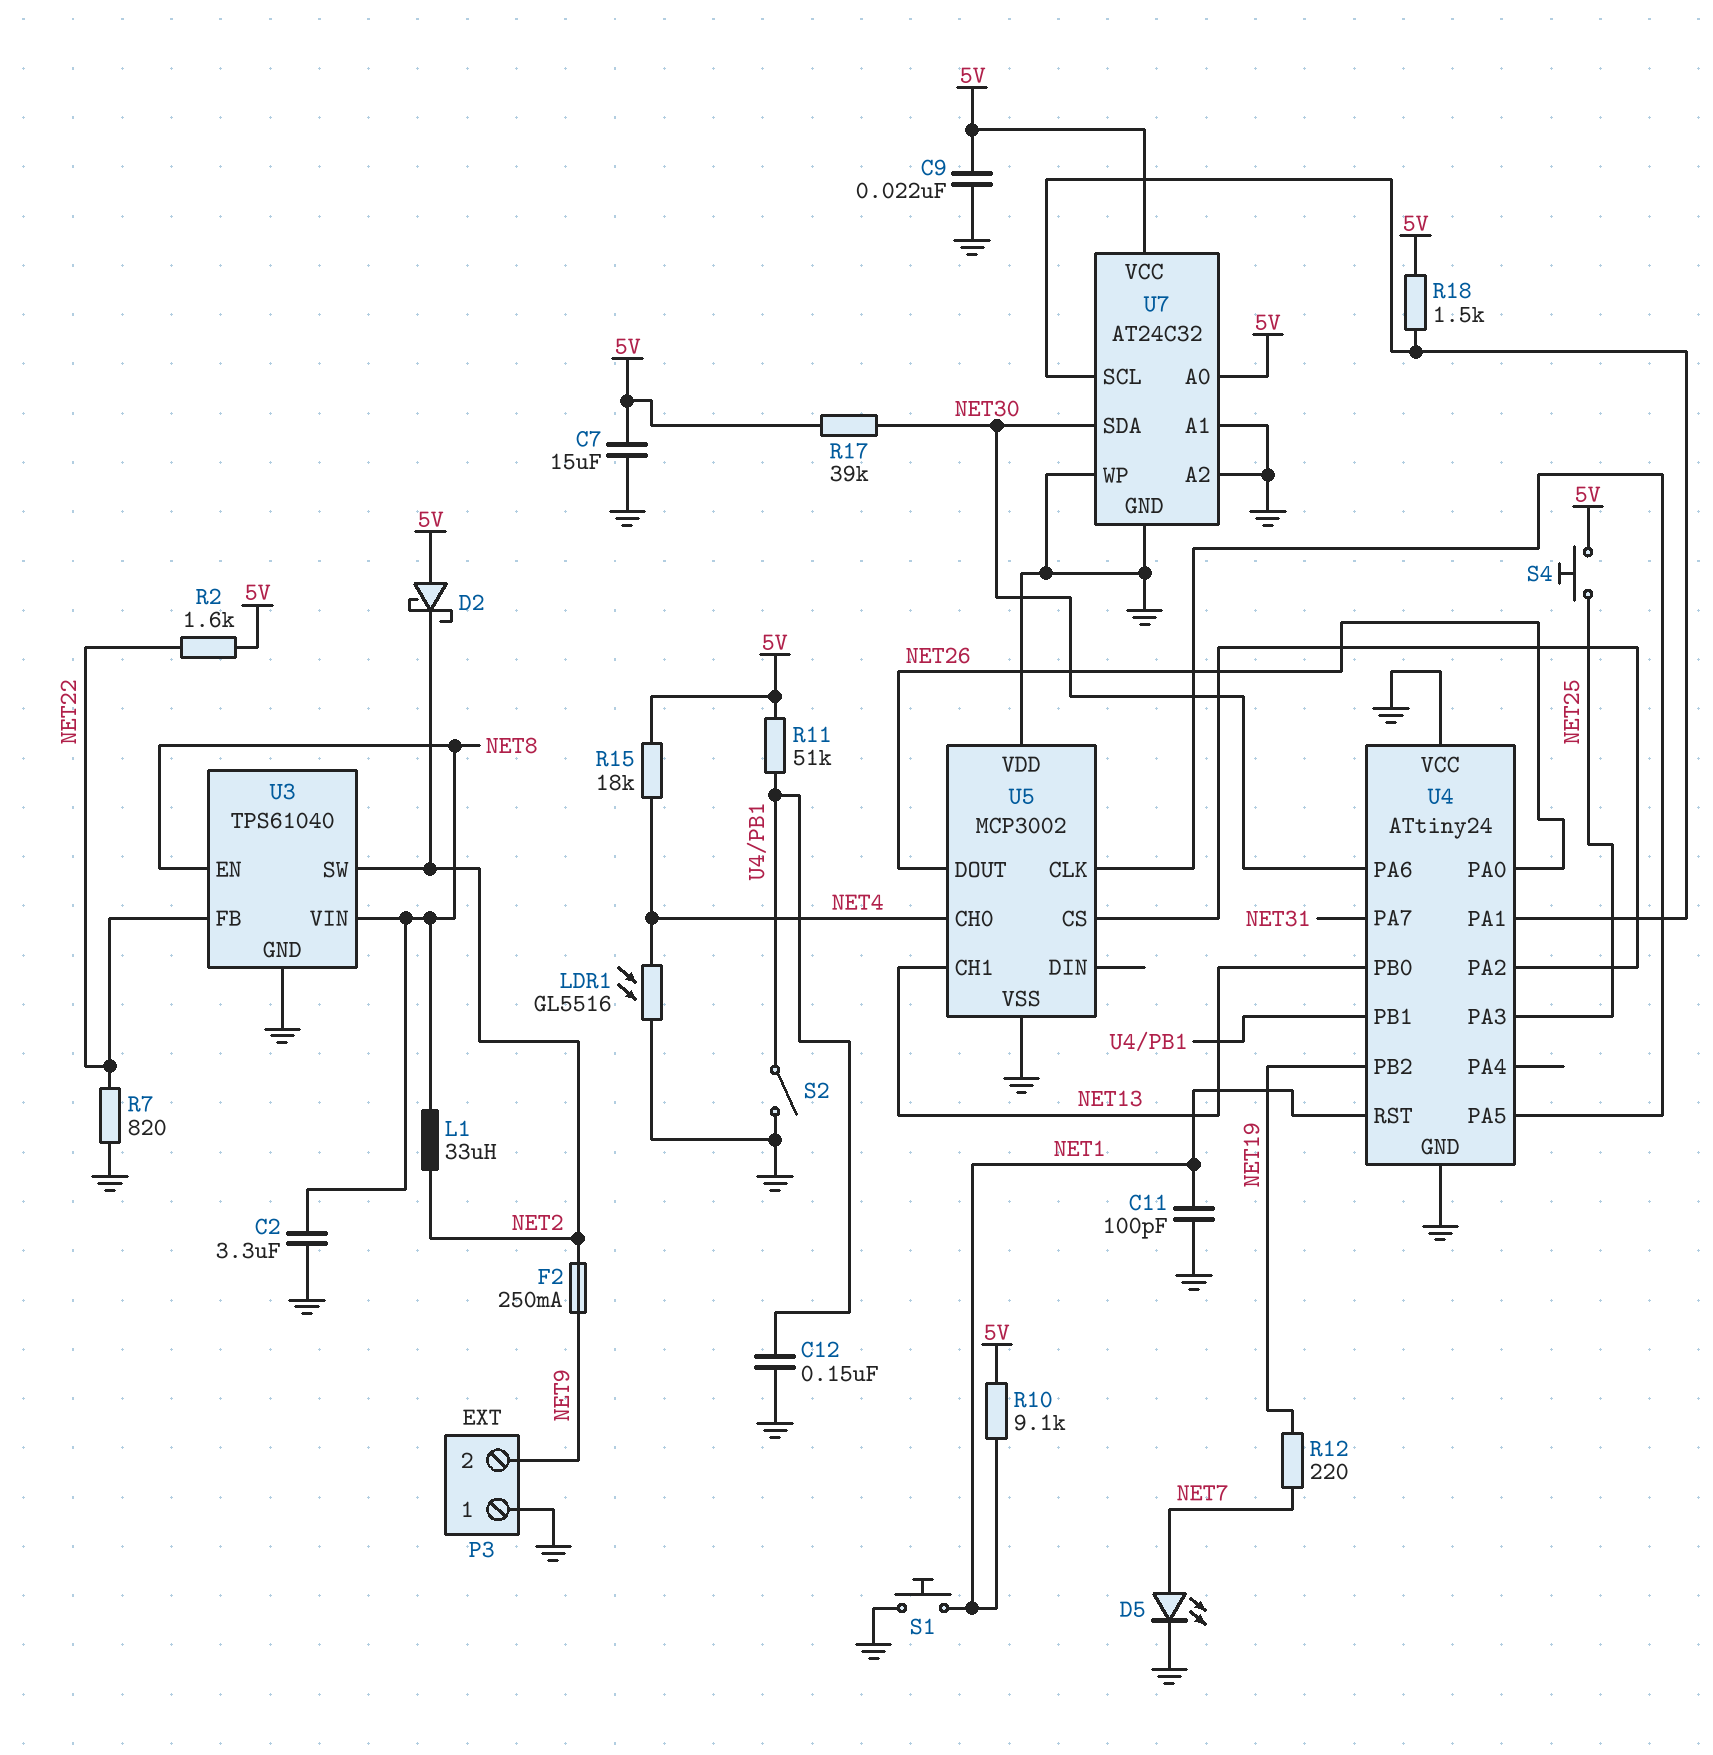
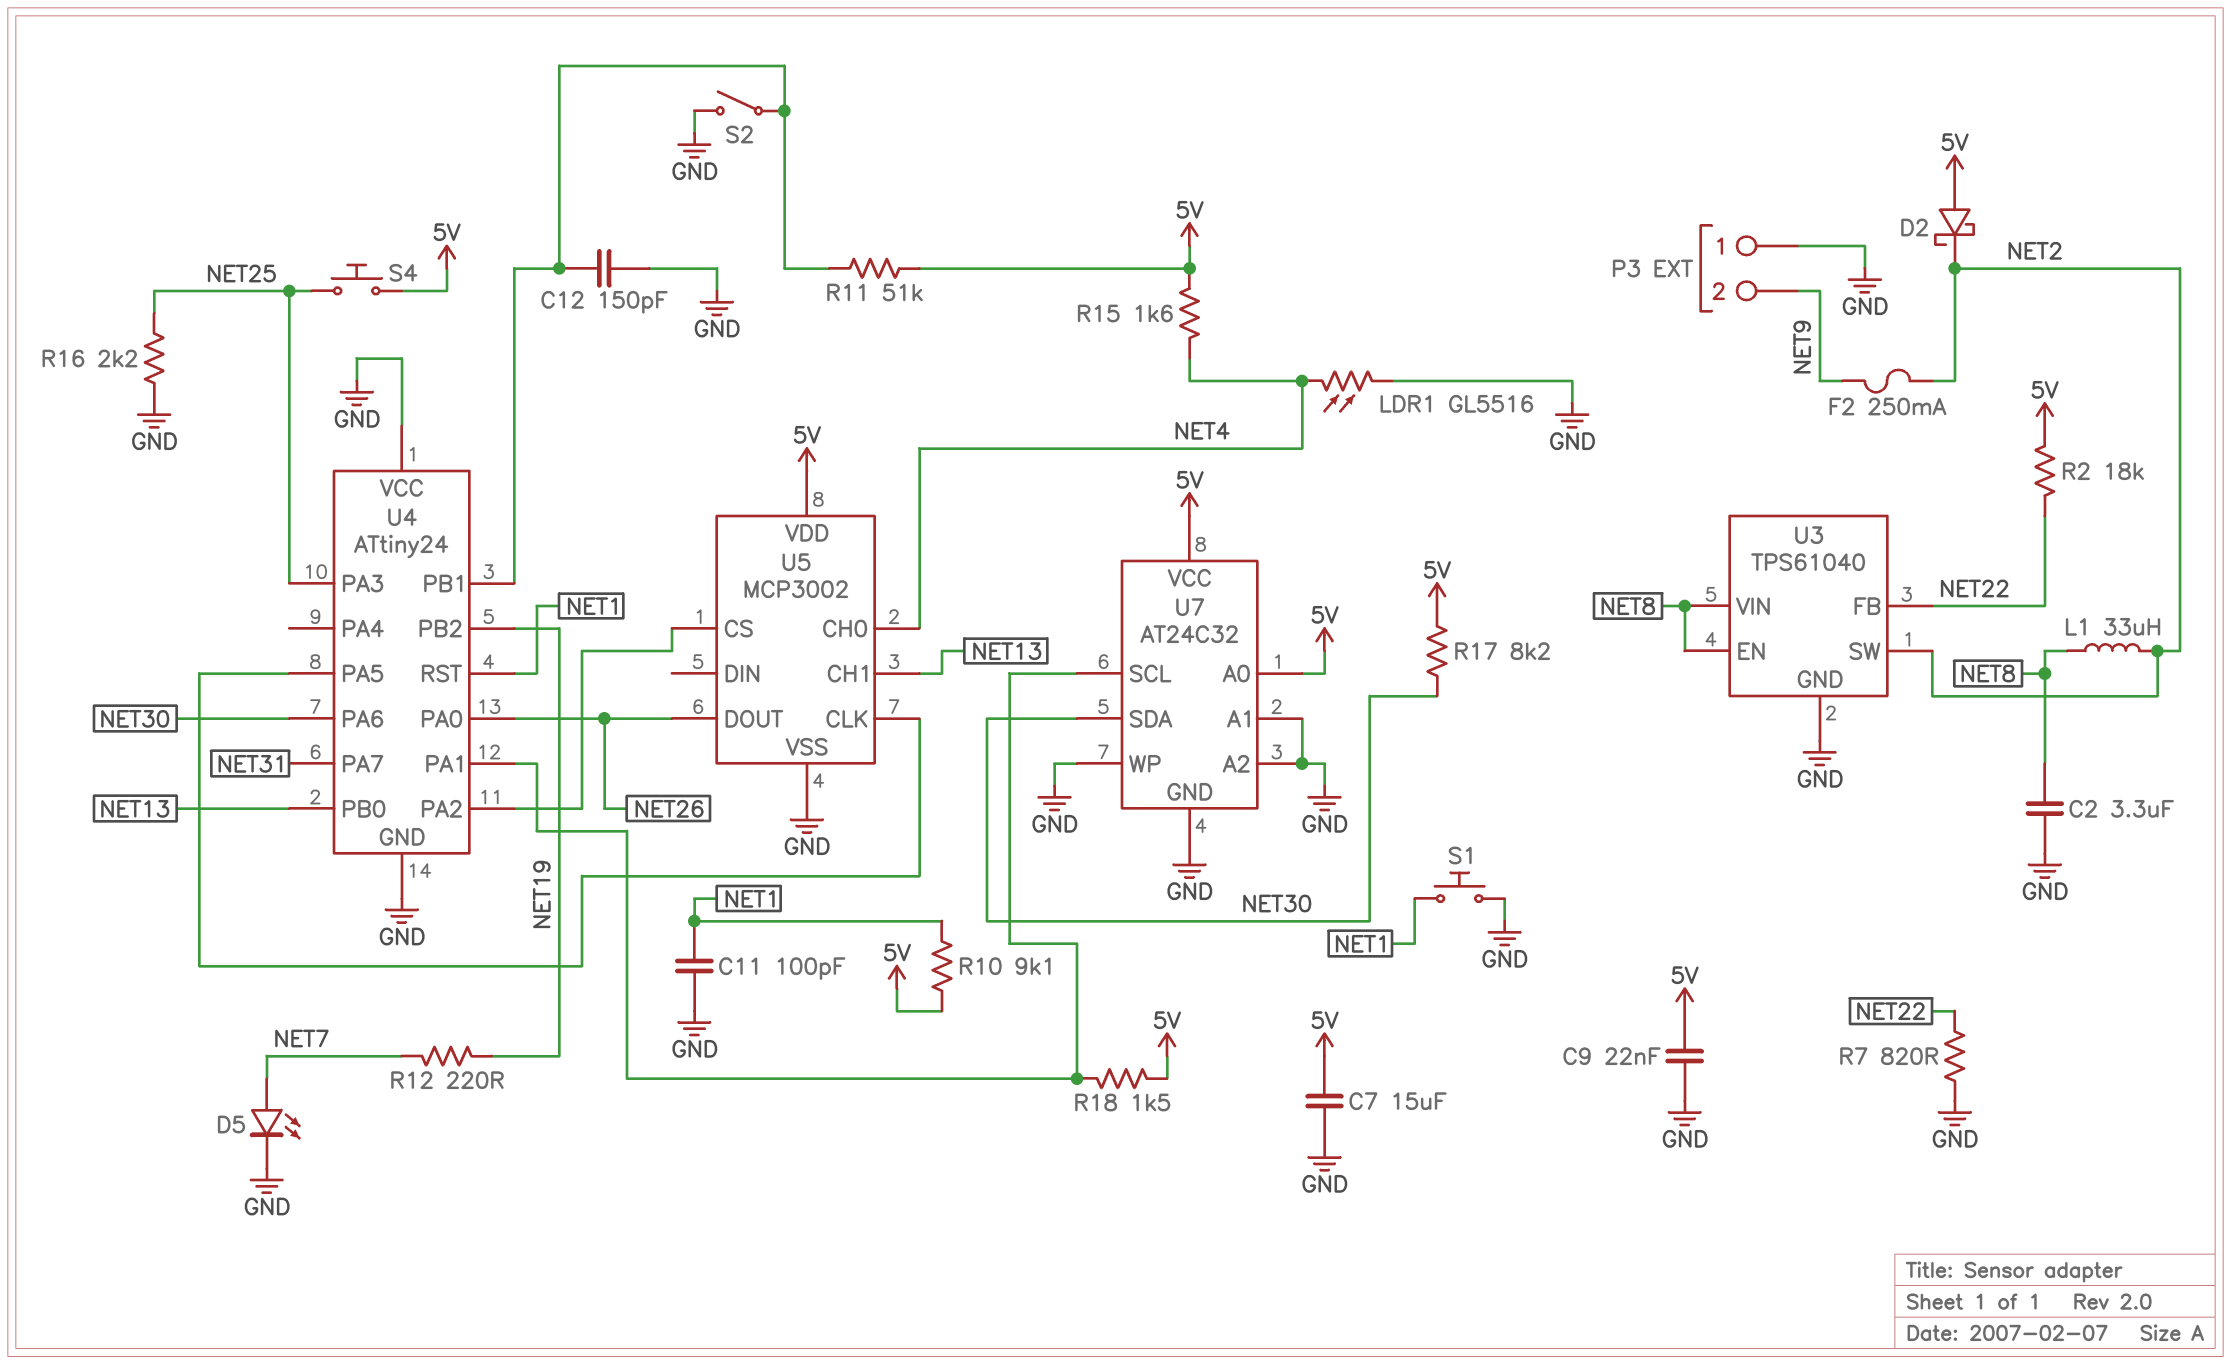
C12: 150nF (GND, U4/PB1) -> 150pF (GND, U4/PB1)
R2: 1.6k (5V, NET22) -> 18k (5V, NET22)
R15: 18k (5V, NET4) -> 1.6k (5V, NET4)
R16: none -> 2.2k (GND, NET25)
R17: 39k (5V, NET30) -> 8.2k (5V, NET30)
U5 pin VDD: GND -> 5V

